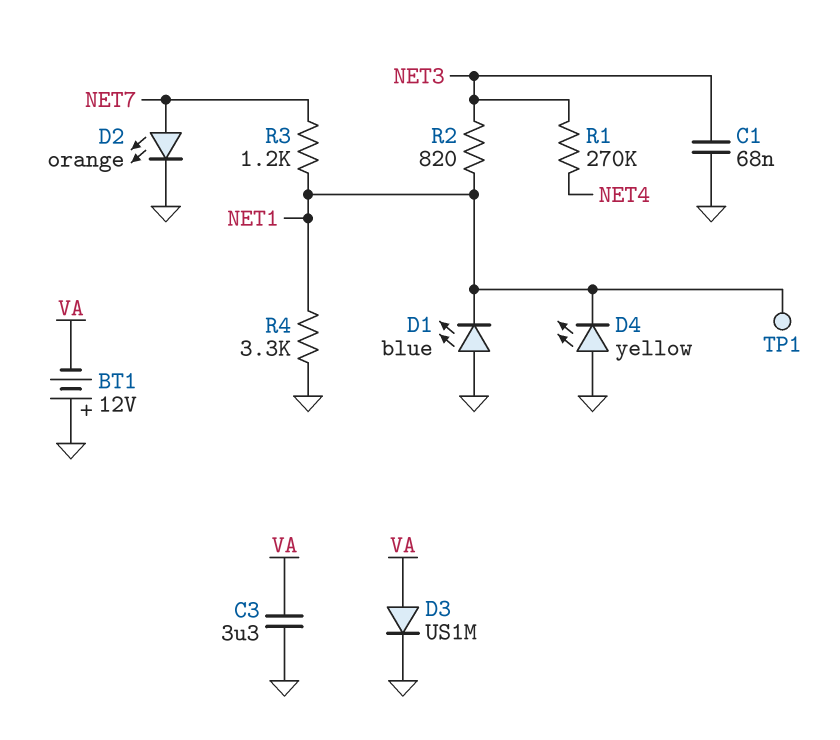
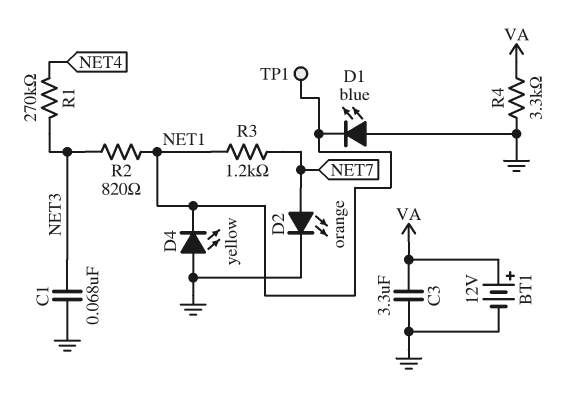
BT1: 12V (plus GND, minus VA) -> 12V (plus VA, minus GND)
D3: diode US1M (A VA, K GND) -> none
R4: 3.3k (GND, NET1) -> 3.3k (GND, VA)

